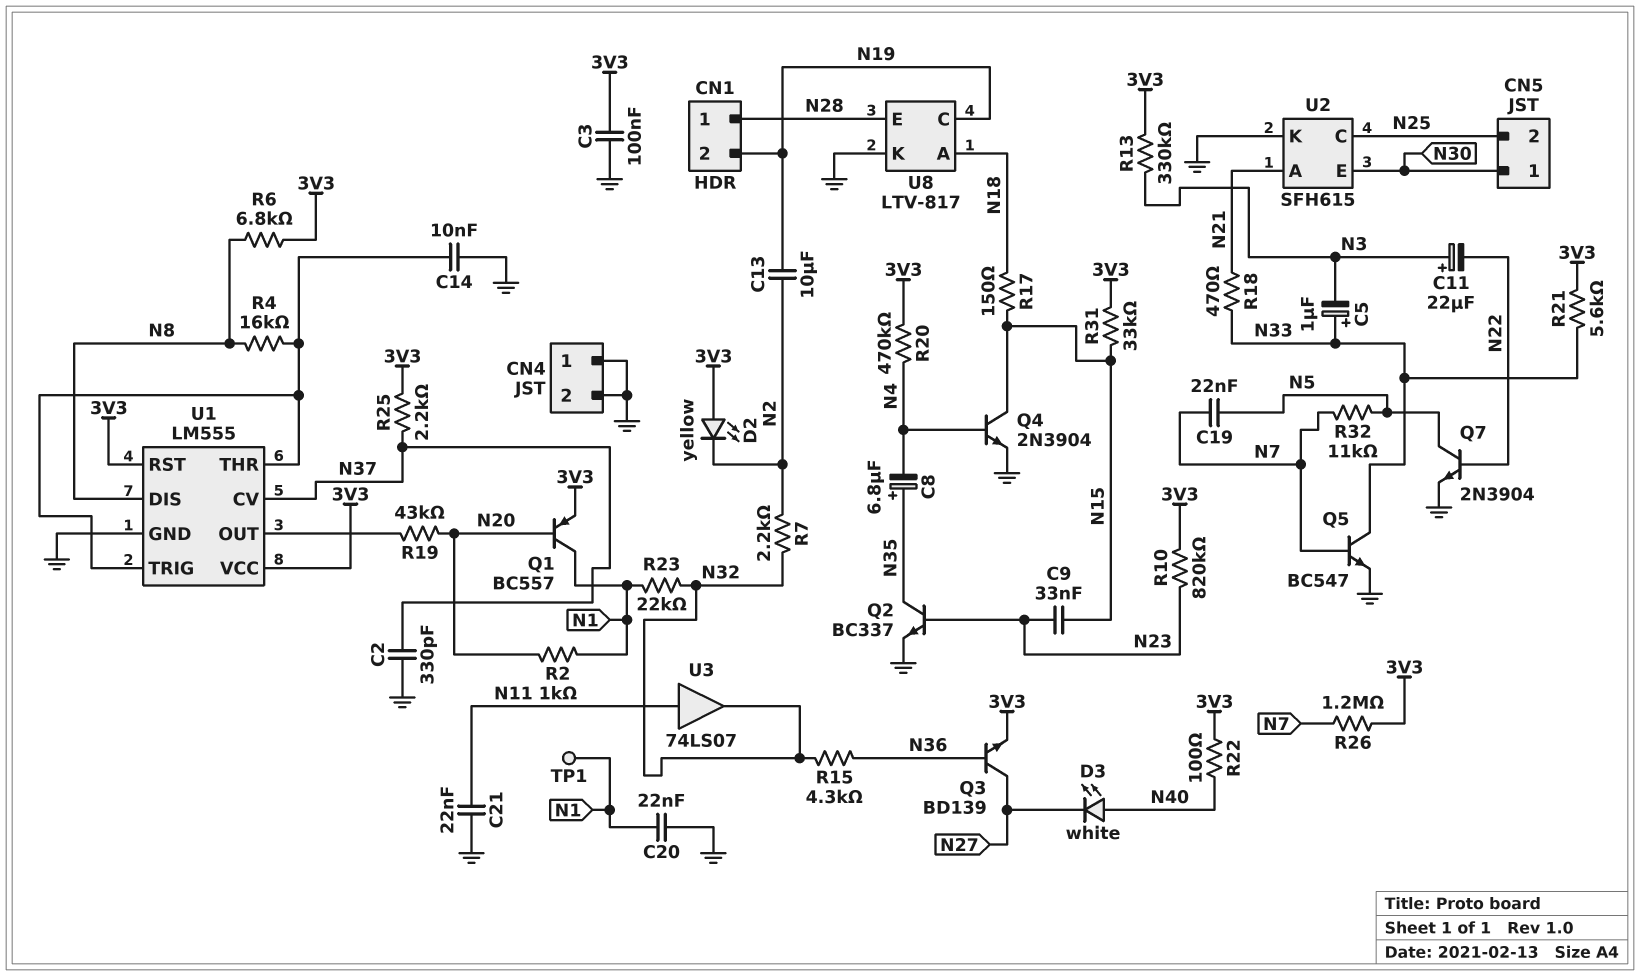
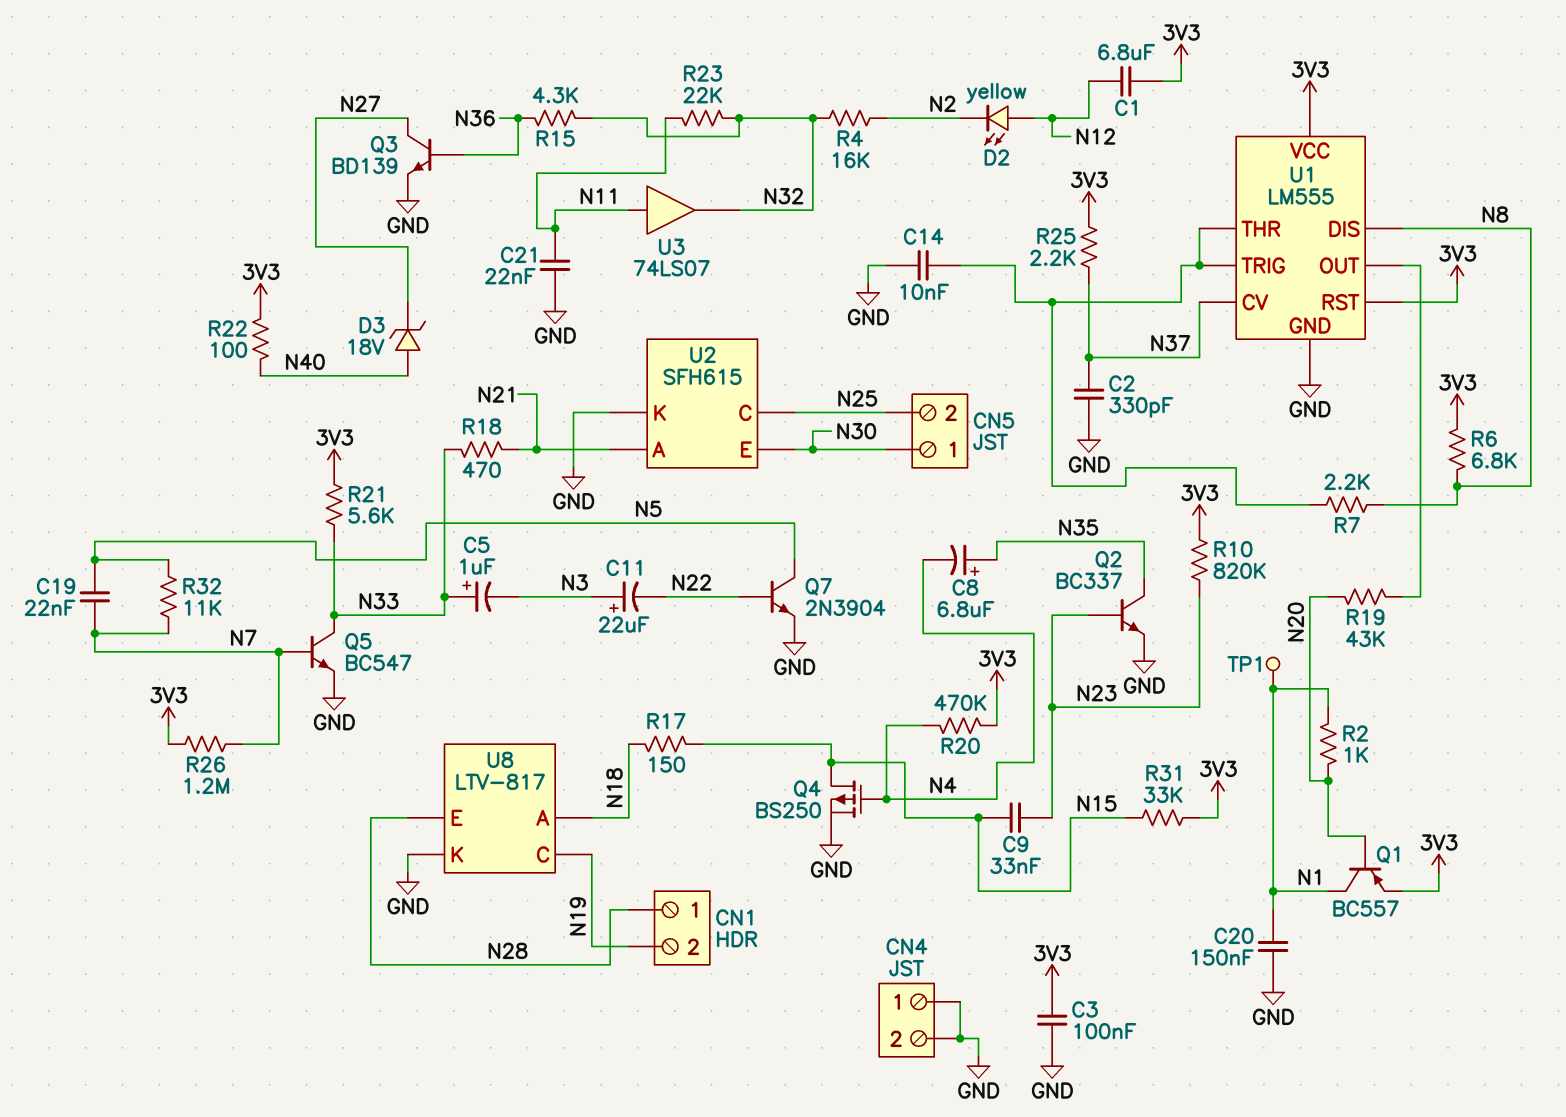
C1: none -> 6.8uF (3V3, N12)
C13: 10uF (N2, N19) -> none
C20: 22nF (GND, N1) -> 150nF (GND, N1)
D2: LED yellow (A 3V3, K N2) -> LED yellow (A N12, K N2)
D3: LED white (A N40, K N27) -> zener 18V (A N40, K N27)
Q3: NPN BD139 (B N36, C N27, E 3V3) -> NPN BD139 (B N36, C N27, E GND)
Q4: NPN 2N3904 (B N4, C N15, E GND) -> PMOS BS250 (G N4, D N15, S GND)
R4: 16k (N8, U1/THR) -> 16k (N2, N32)
R7: 2.2k (N2, N32) -> 2.2k (N8, U1/THR)
R13: 330k (3V3, N3) -> none
R23: 22k (N1, N32) -> 22k (N11, N32)

